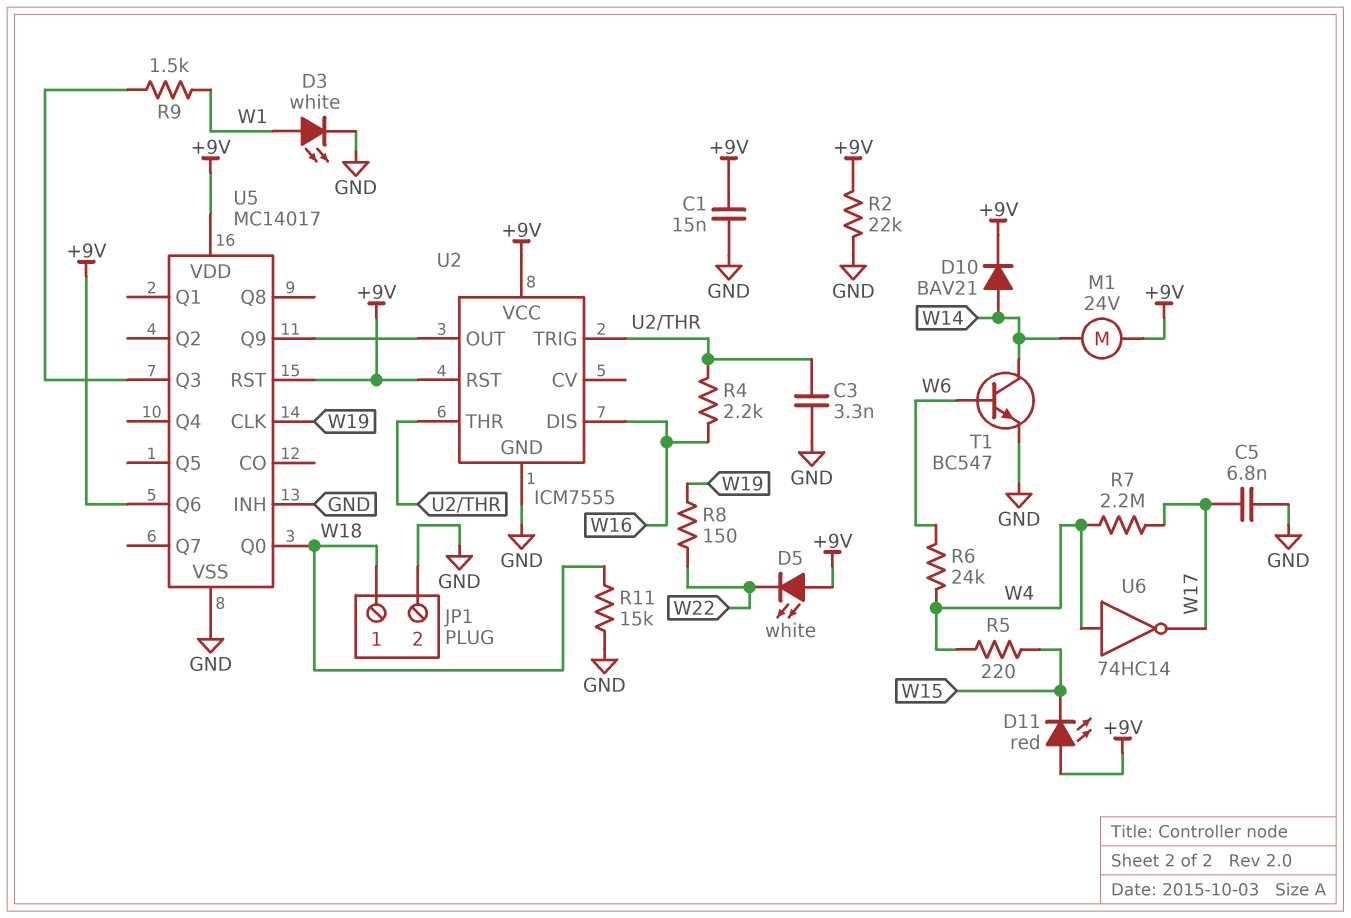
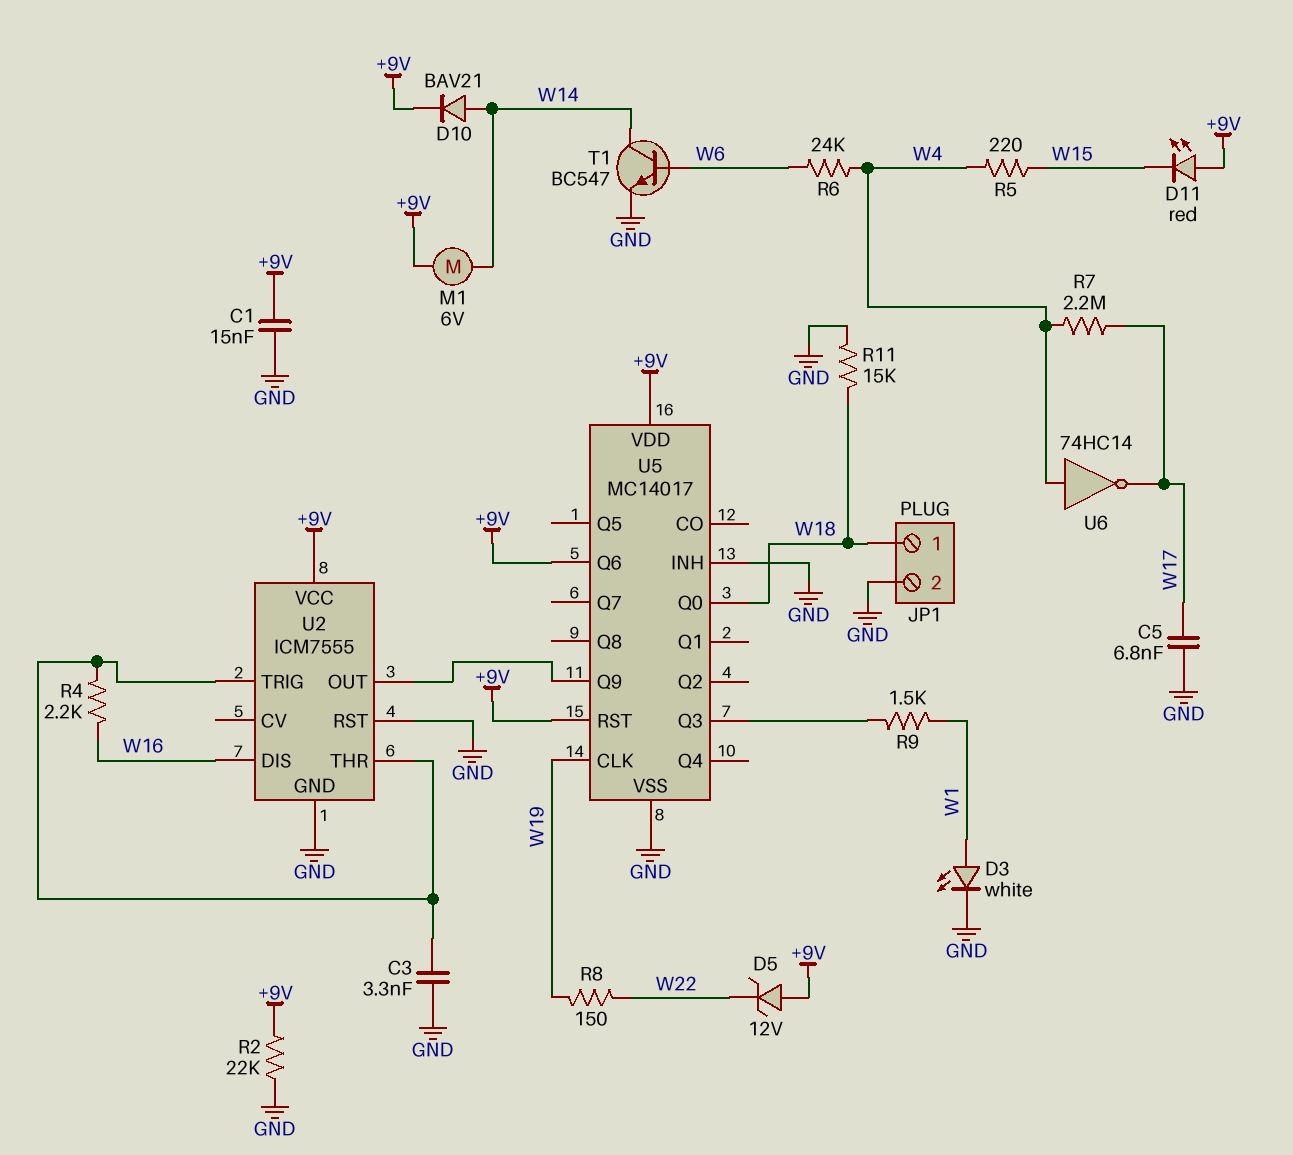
D5: LED white (A +9V, K W22) -> zener 12V (A +9V, K W22)
M1: motor 24V (+9V, W14) -> motor 6V (+9V, W14)
U2 pin RST: +9V -> GND

